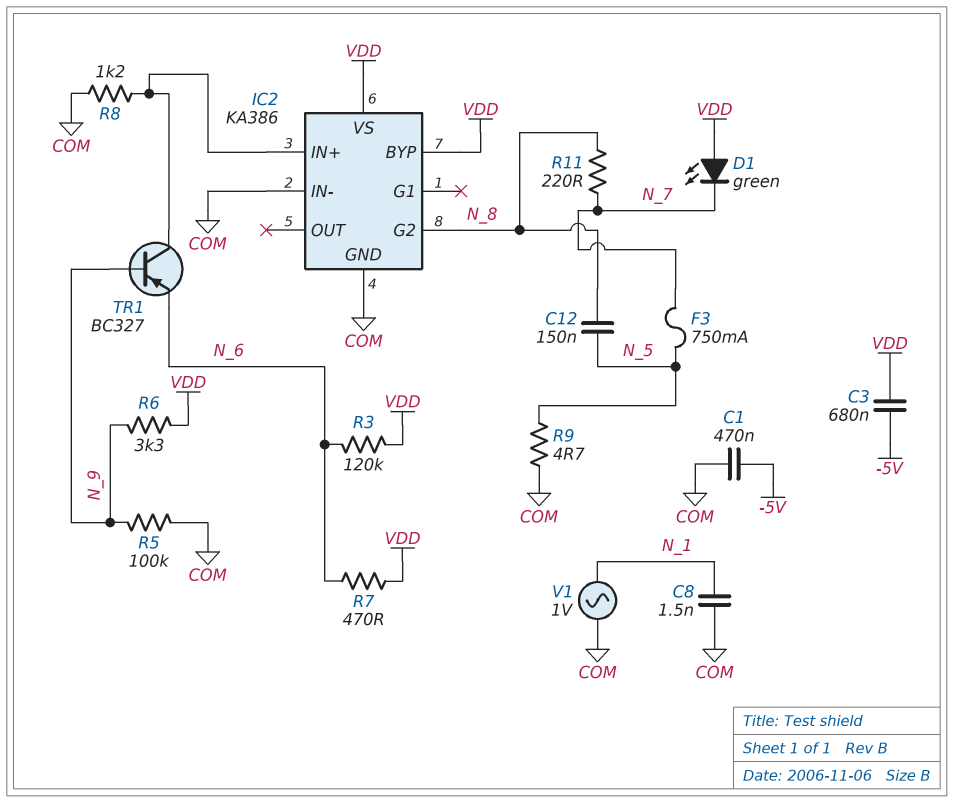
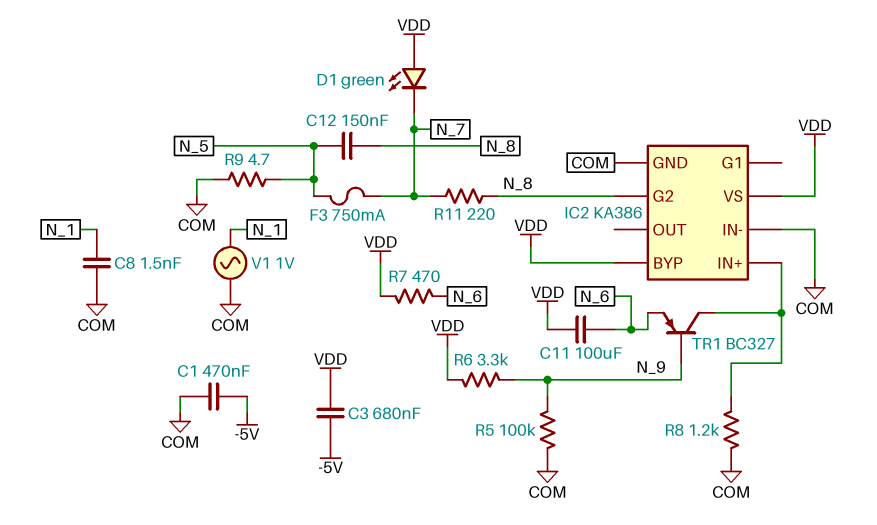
C11: none -> 100uF (N_6, VDD)
R3: 120k (N_6, VDD) -> none

